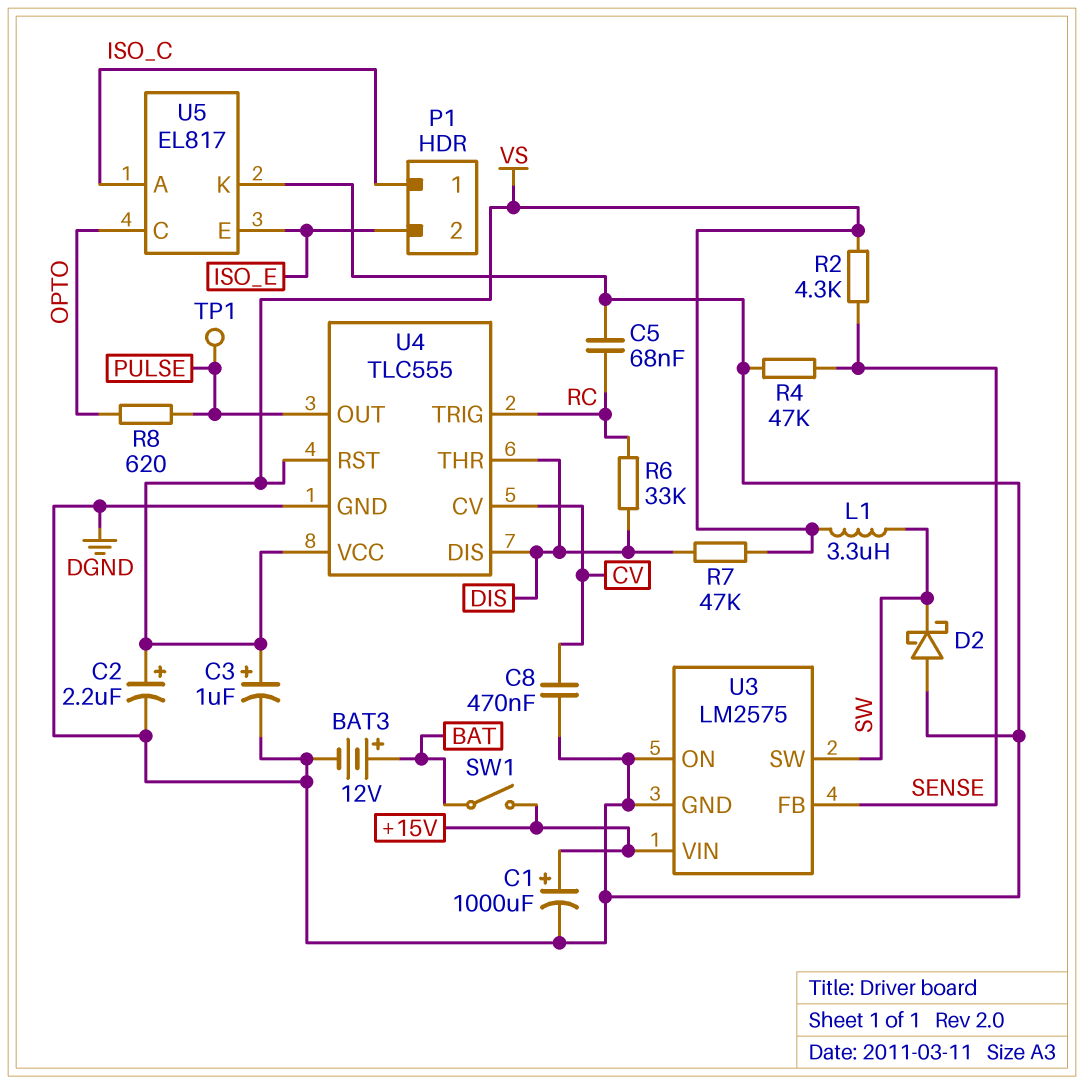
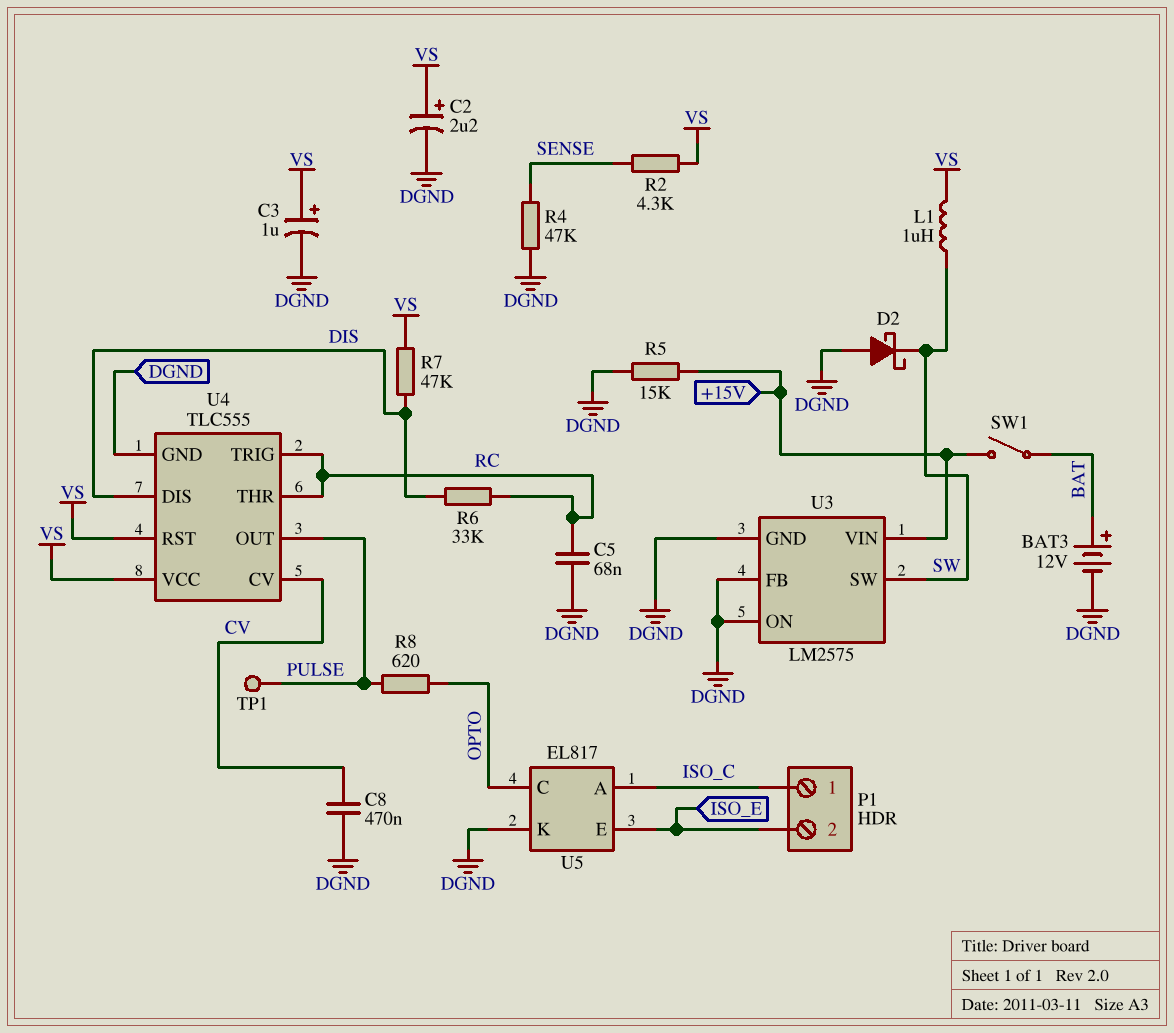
C1: 1000uF (plus +15V, minus DGND) -> none
L1: 3.3uH (SW, VS) -> 1uH (SW, VS)
R5: none -> 15k (+15V, DGND)
U3 pin FB: SENSE -> DGND
U4 pin THR: DIS -> RC

